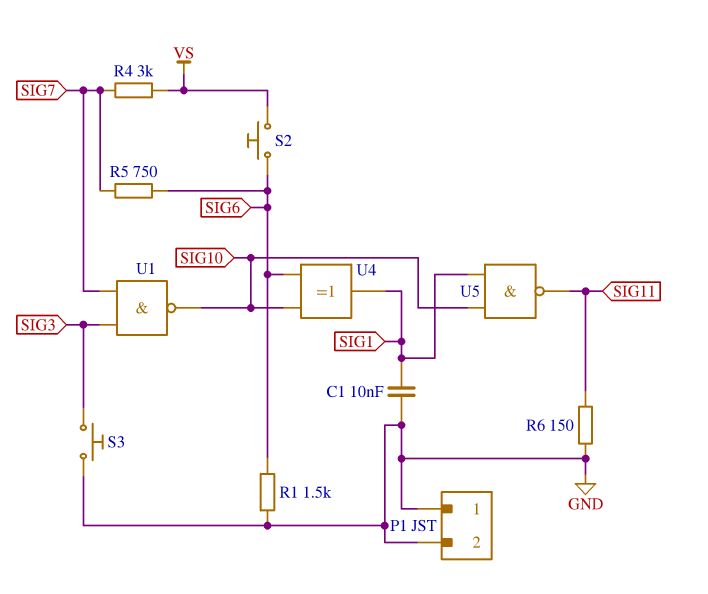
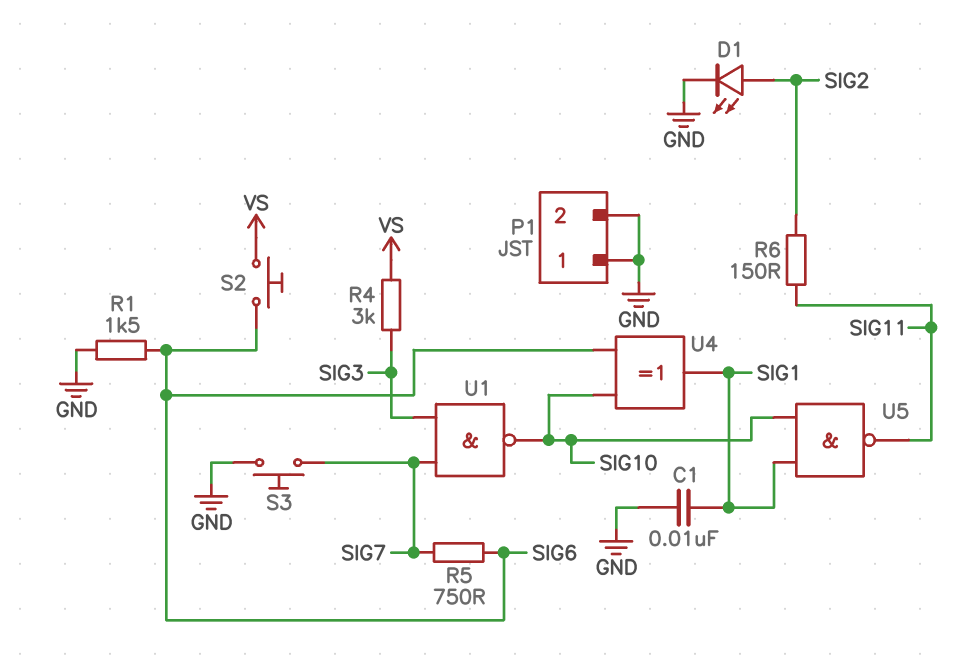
D1: none -> LED (A SIG2, K GND)
R4: 3k (SIG7, VS) -> 3k (SIG3, VS)
R6: 150 (GND, SIG11) -> 150 (SIG2, SIG11)
S3: button (GND, SIG3) -> button (GND, SIG7)

